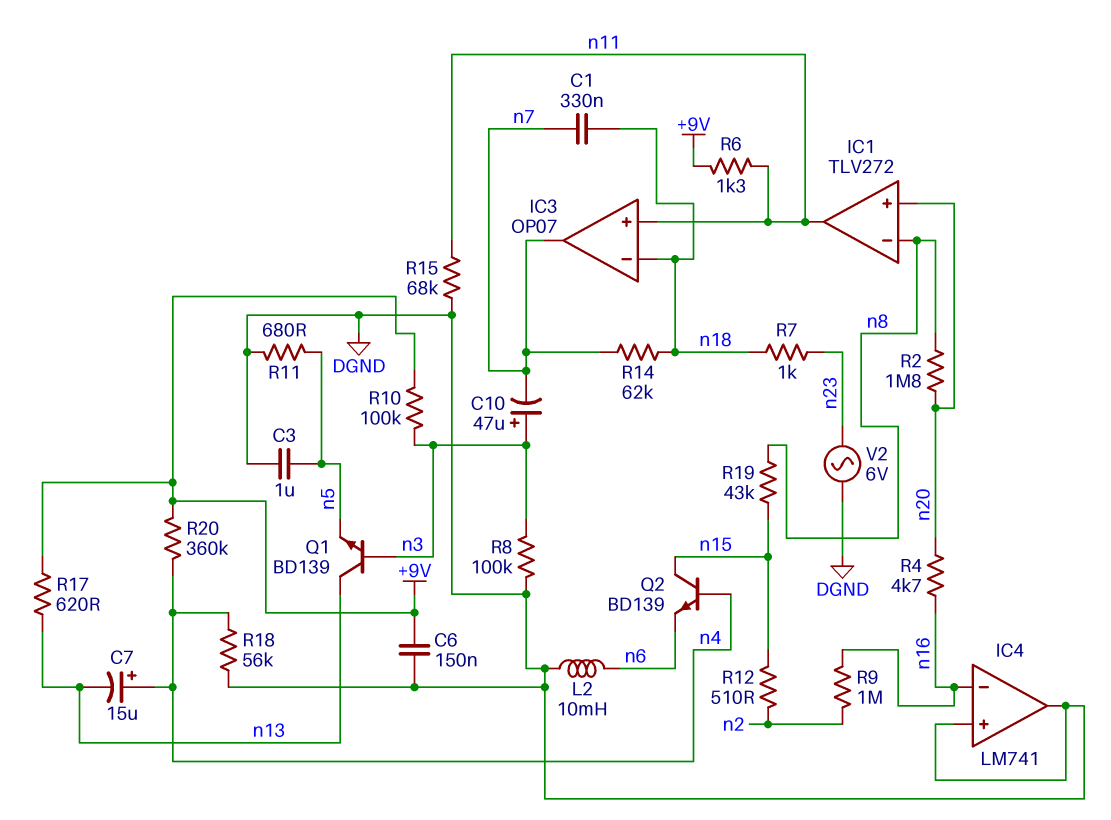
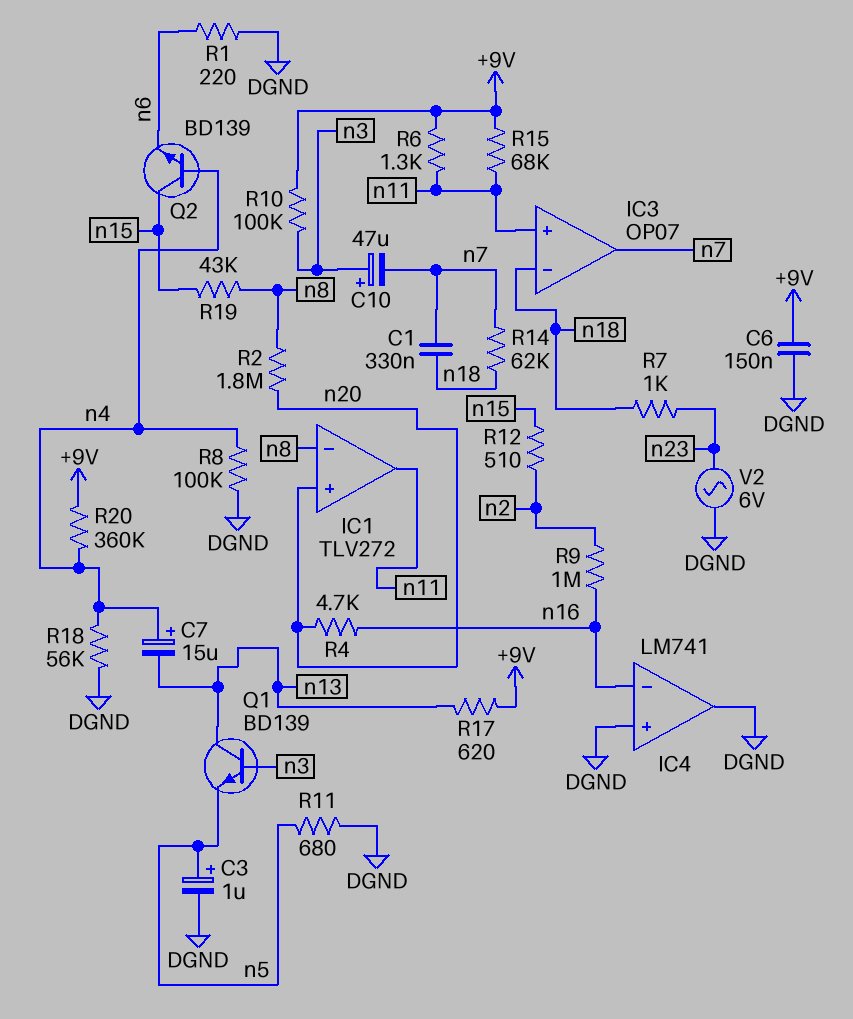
C3: 1uF (DGND, n5) -> 1uF (plus n5, minus DGND)
L2: 10mH (DGND, n6) -> none
R1: none -> 220 (DGND, n6)
R8: 100k (DGND, n3) -> 100k (DGND, n4)
R15: 68k (DGND, n11) -> 68k (+9V, n11)

